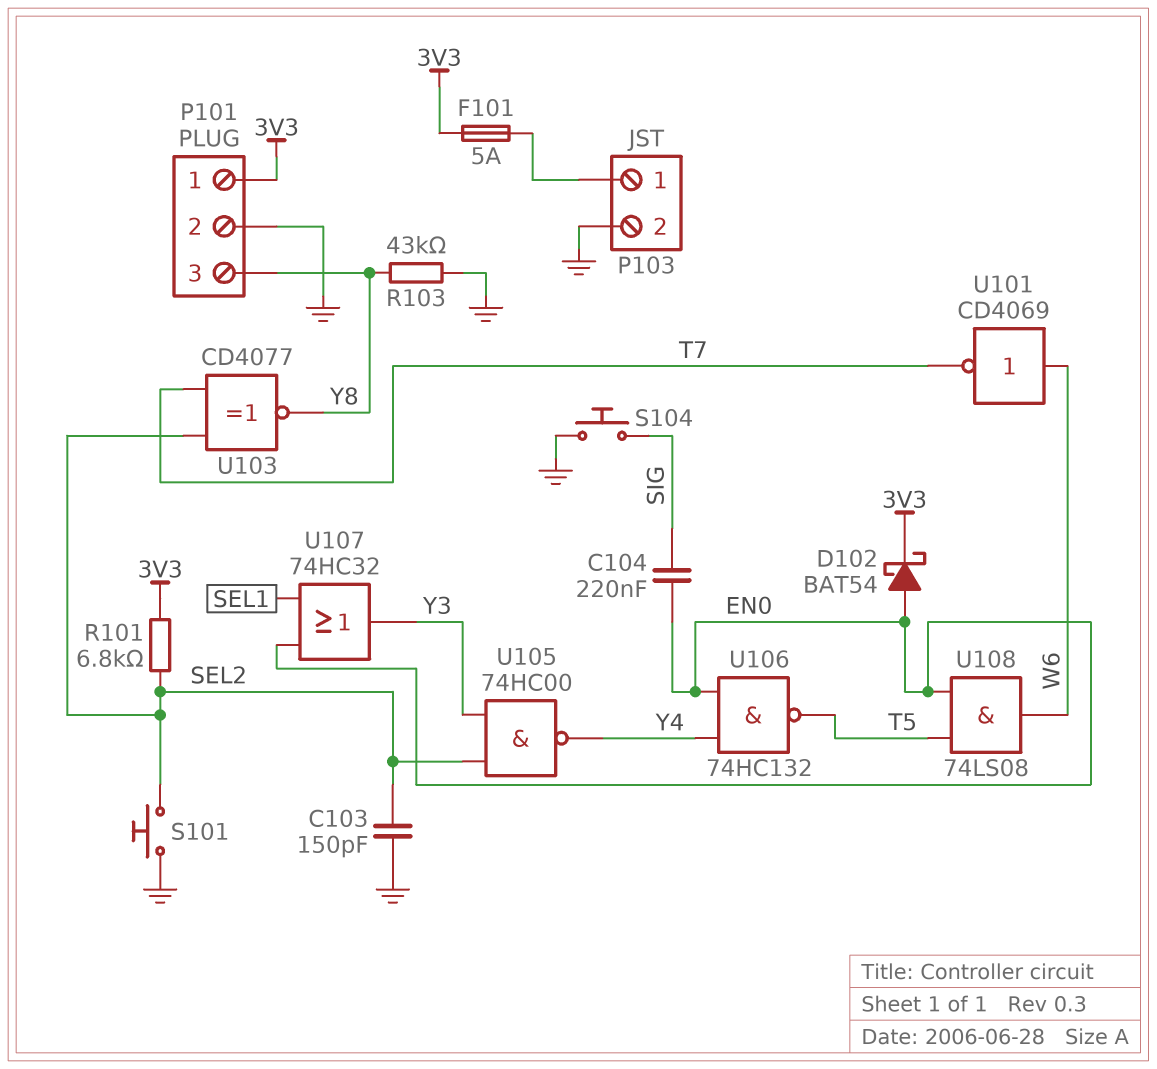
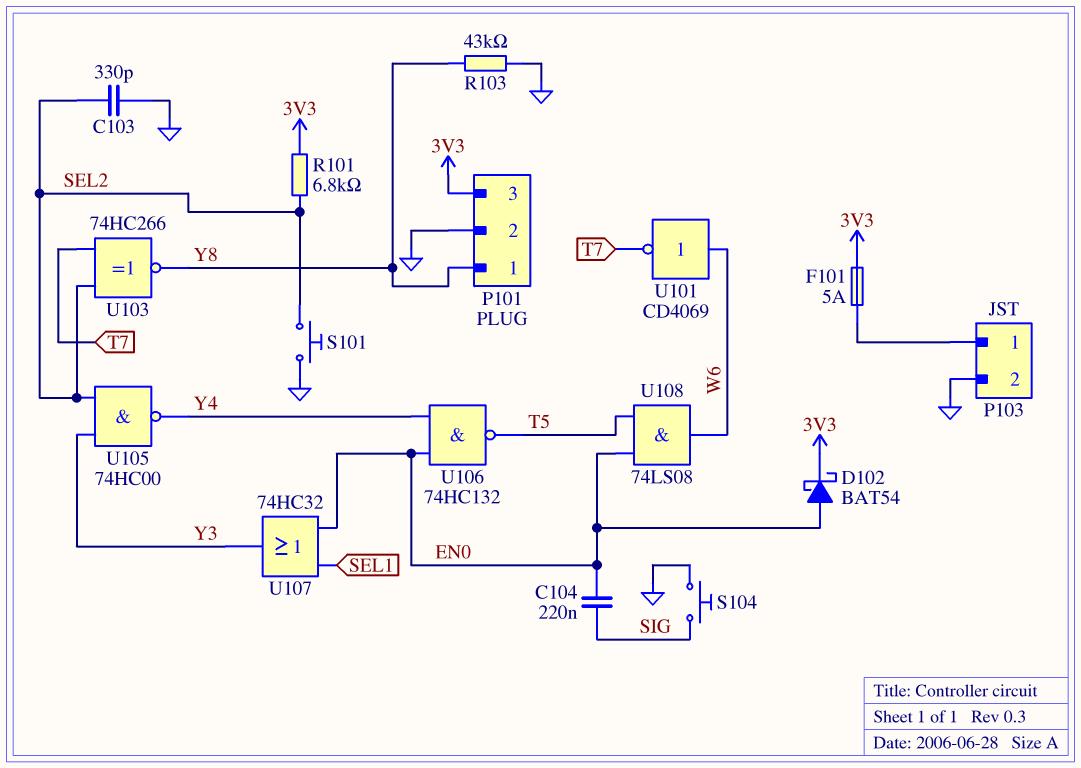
C103: 150pF (GND, SEL2) -> 330pF (GND, SEL2)
P101 pin 1: 3V3 -> Y8
P101 pin 3: Y8 -> 3V3
U103: XNOR CD4077 (in SEL2, in T7, out Y8) -> XNOR 74HC266 (in SEL2, in T7, out Y8)

